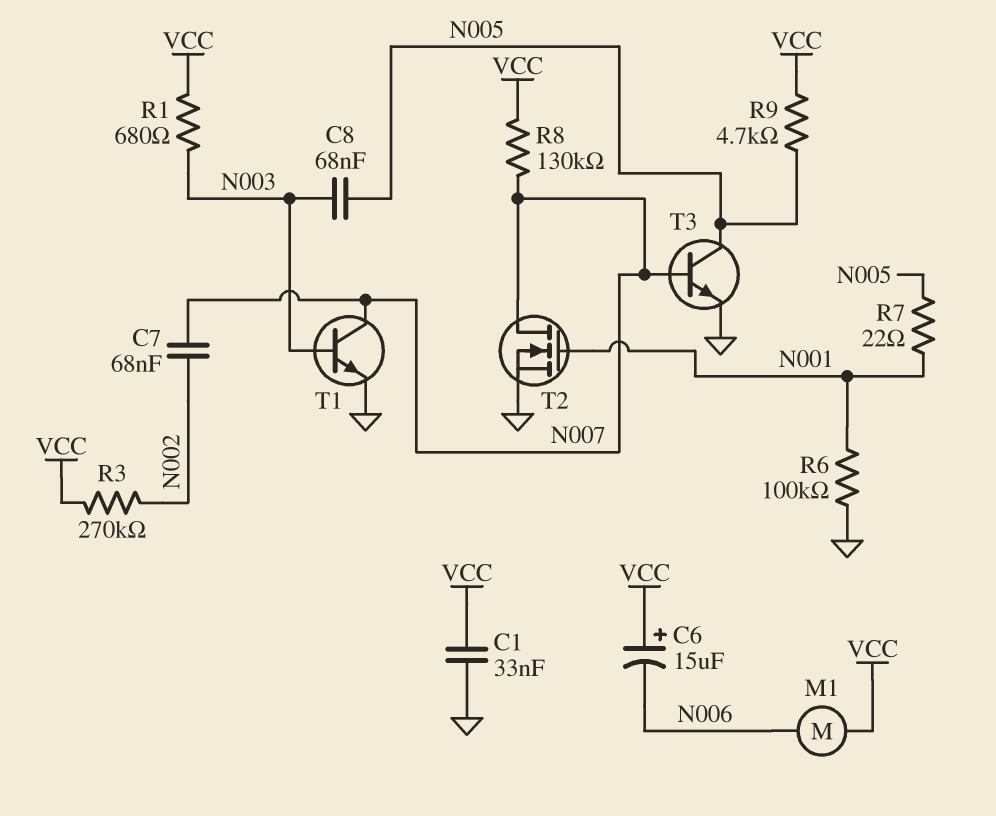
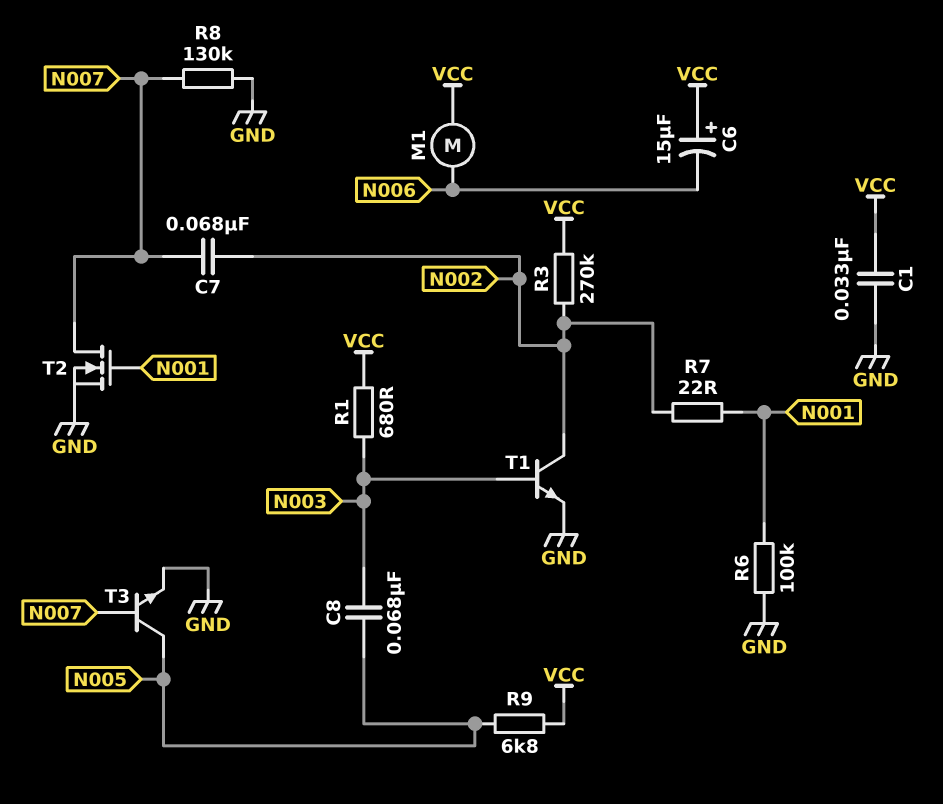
R7: 22 (N001, N005) -> 22 (N001, N002)
R8: 130k (N007, VCC) -> 130k (GND, N007)
R9: 4.7k (N005, VCC) -> 6.8k (N005, VCC)
T1: NPN (B N003, C N007, E GND) -> NPN (B N003, C N002, E GND)

